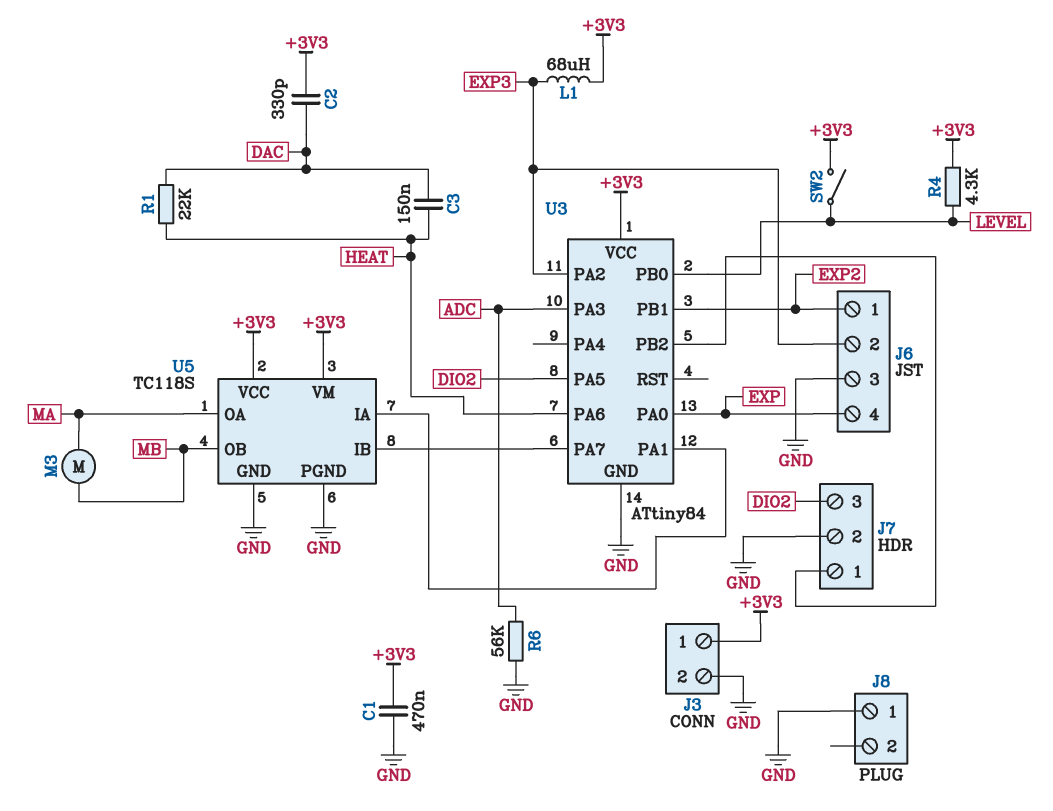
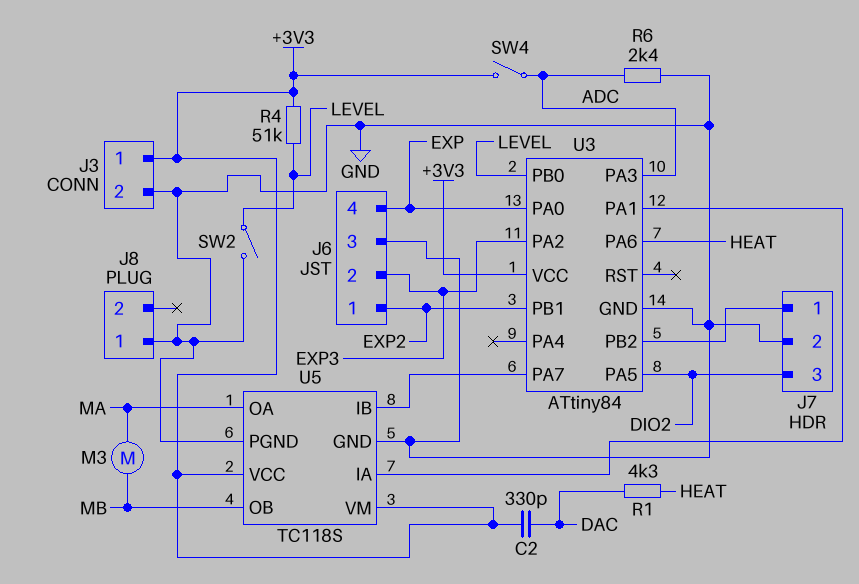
C1: 470nF (+3V3, GND) -> none
C3: 150nF (DAC, HEAT) -> none
L1: 68uH (+3V3, EXP3) -> none
R1: 22k (DAC, HEAT) -> 4.3k (DAC, HEAT)
R4: 4.3k (+3V3, LEVEL) -> 51k (+3V3, LEVEL)
R6: 56k (ADC, GND) -> 2.4k (ADC, GND)
SW2: switch (+3V3, LEVEL) -> switch (GND, LEVEL)
SW4: none -> switch (+3V3, ADC)

